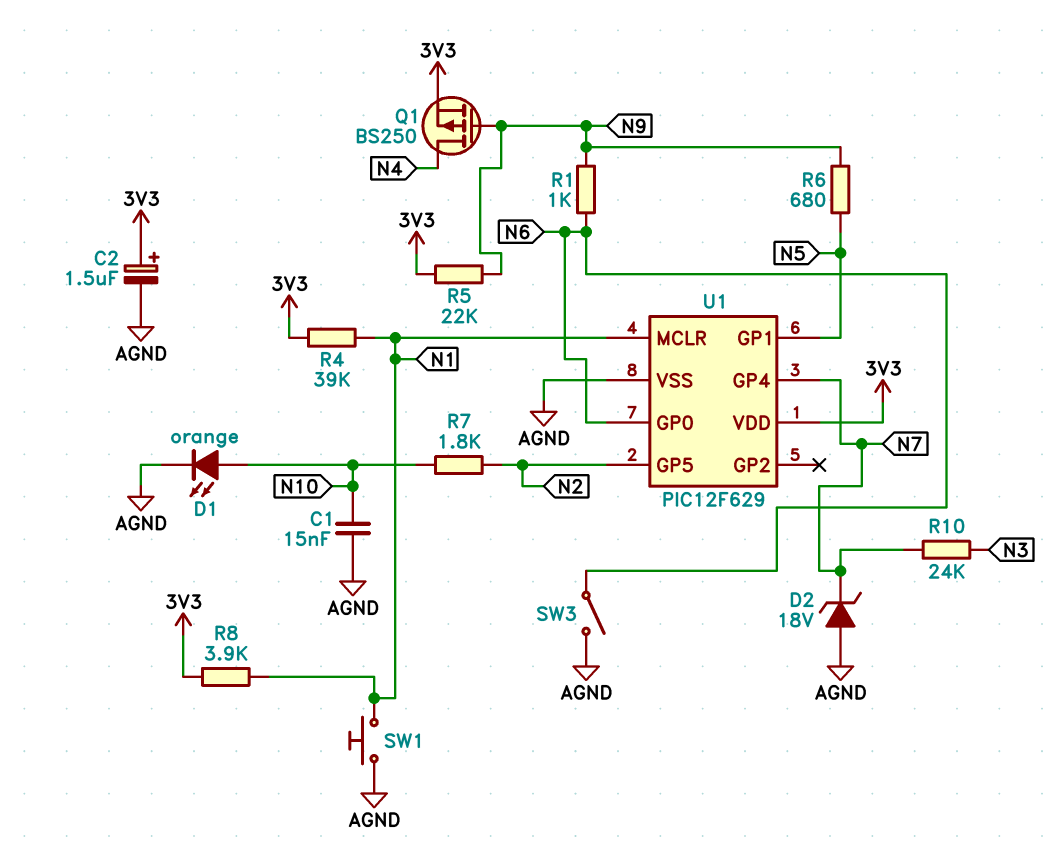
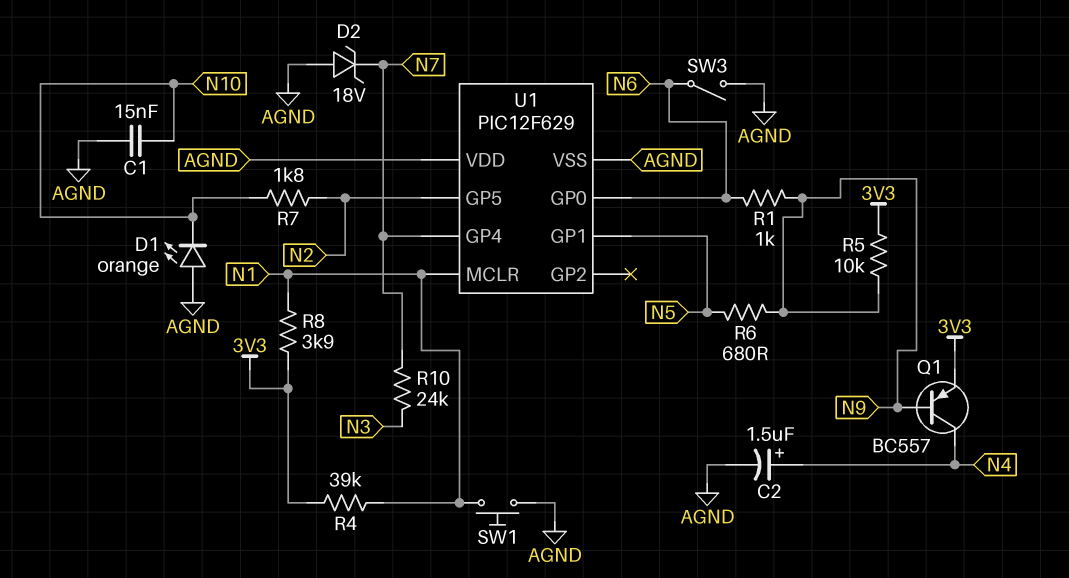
C2: 1.5uF (plus 3V3, minus AGND) -> 1.5uF (plus N4, minus AGND)
D1: LED orange (A N10, K AGND) -> LED orange (A AGND, K N10)
Q1: PMOS BS250 (G N9, D N4, S 3V3) -> PNP BC557 (B N9, C N4, E 3V3)
R5: 22k (3V3, N9) -> 10k (3V3, N9)
U1 pin VDD: 3V3 -> AGND

